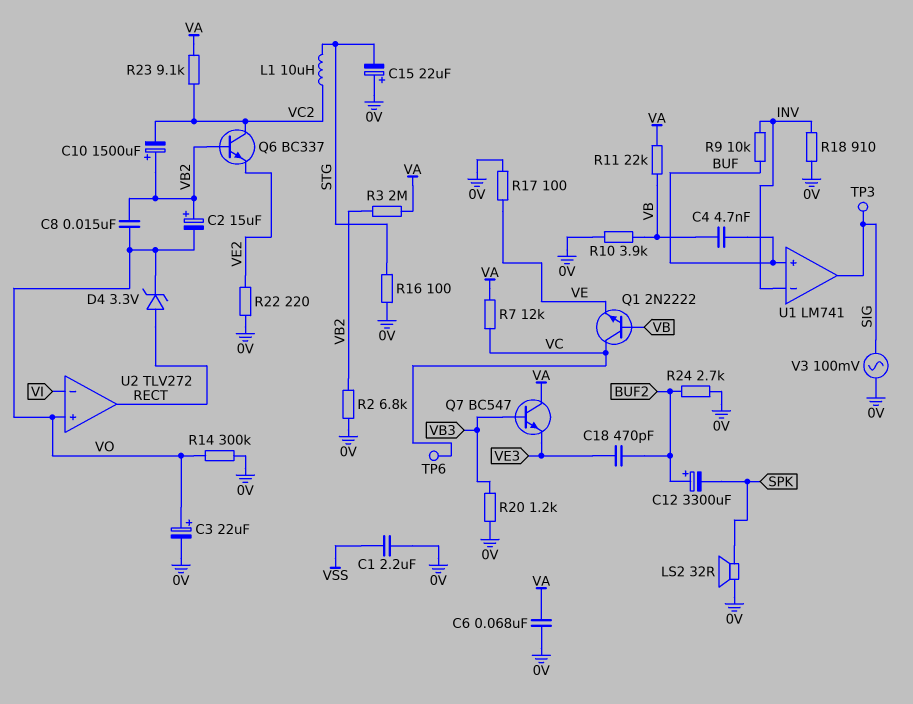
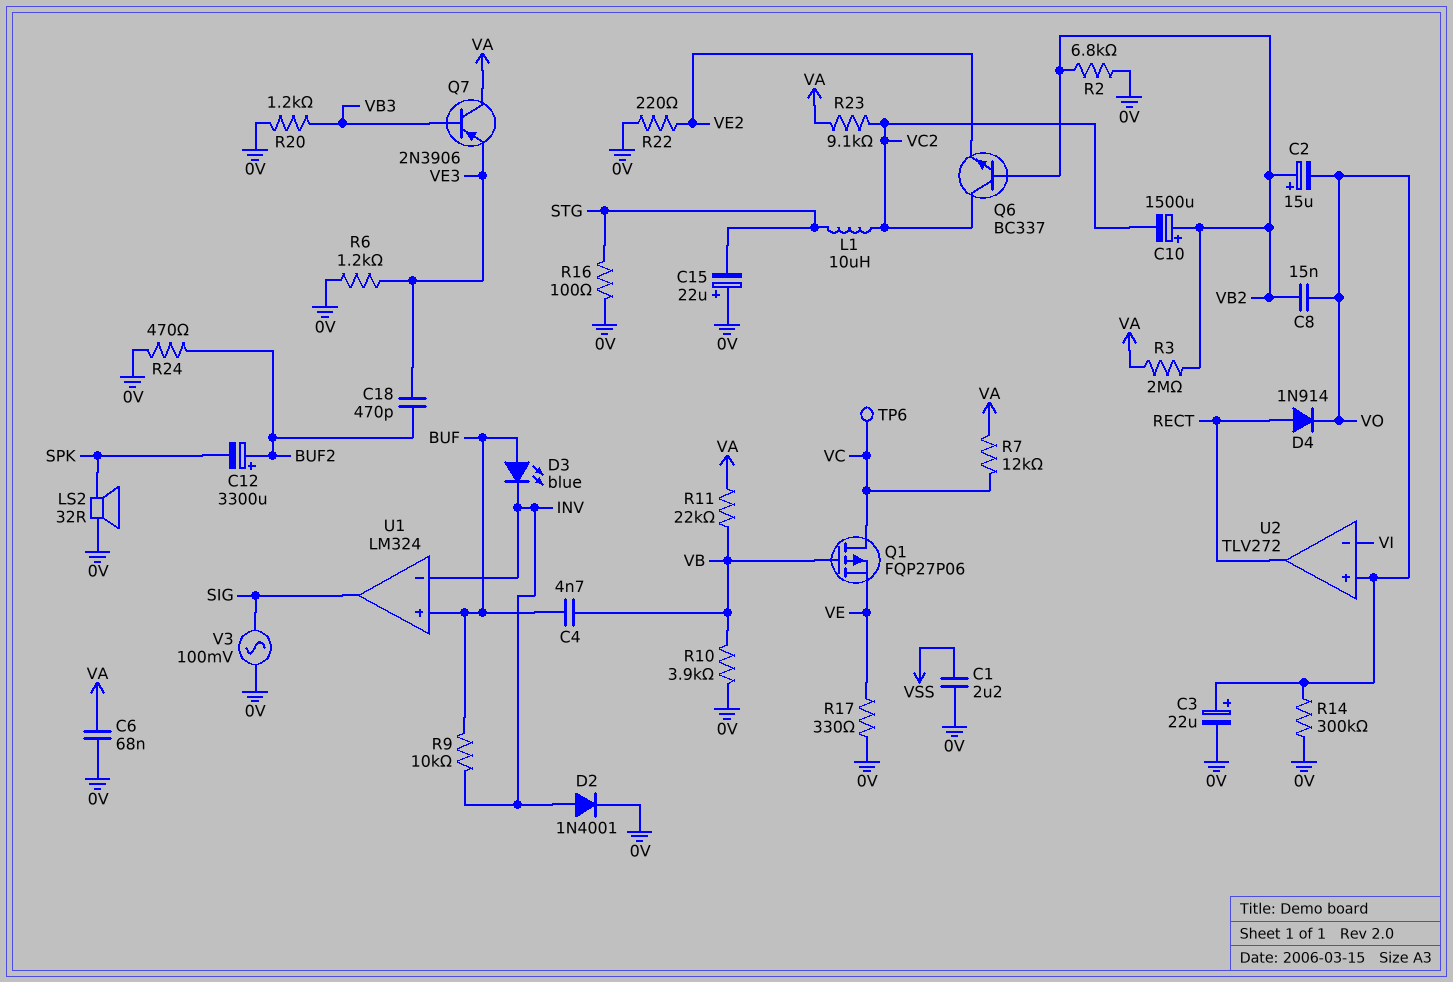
D2: none -> diode 1N4001 (A INV, K 0V)
D3: none -> LED blue (A BUF, K INV)
D4: zener 3.3V (A RECT, K VO) -> diode 1N914 (A RECT, K VO)
Q1: NPN 2N2222 (B VB, C VC, E VE) -> PMOS FQP27P06 (G VB, D VC, S VE)
Q7: NPN BC547 (B VB3, C VA, E VE3) -> PNP 2N3906 (B VB3, C VA, E VE3)
R6: none -> 1.2k (0V, VE3)
R17: 100 (0V, VE) -> 330 (0V, VE)
R18: 910 (0V, INV) -> none
R24: 2.7k (0V, BUF2) -> 470 (0V, BUF2)
TP3: test point (SIG) -> none
U1: LM741 -> LM324

